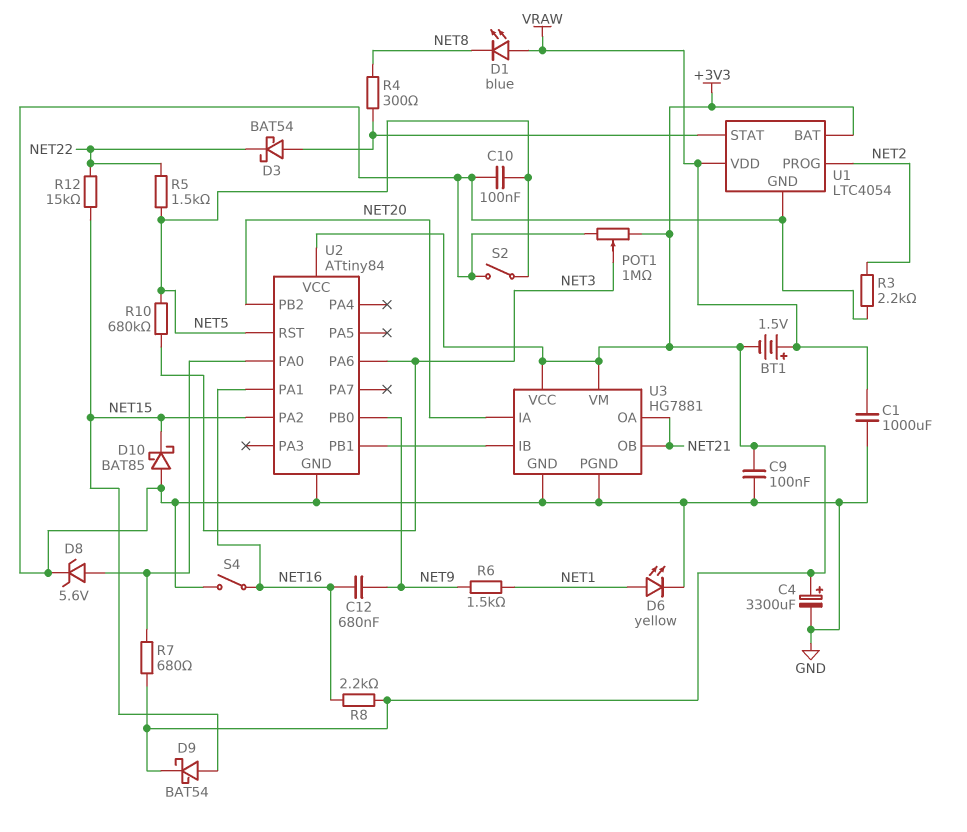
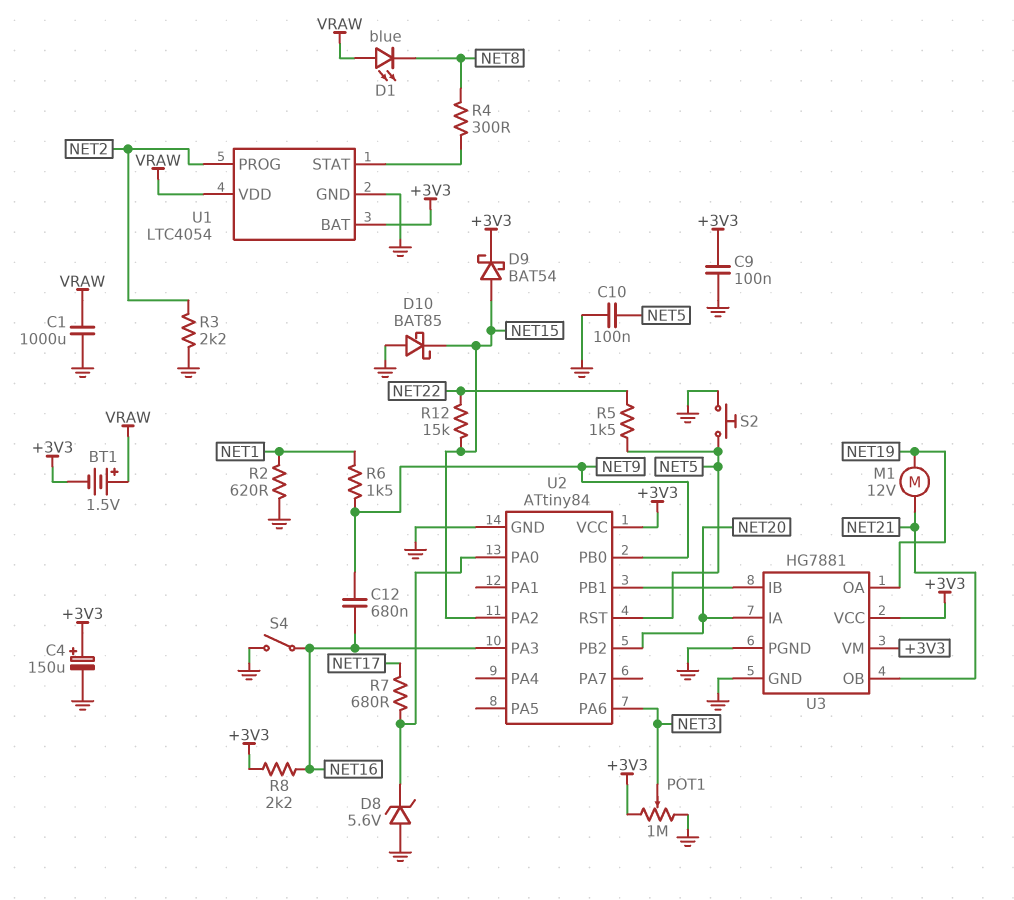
C4: 3300uF (plus +3V3, minus GND) -> 150uF (plus +3V3, minus GND)
D3: schottky BAT54 (A U1/STAT, K NET22) -> none
D6: LED yellow (A NET1, K GND) -> none
D8: zener 5.6V (A U2/PA0, K GND) -> zener 5.6V (A GND, K U2/PA0)
M1: none -> motor 12V (NET19, NET21)
R2: none -> 620 (GND, NET1)
R7: 680 (+3V3, U2/PA0) -> 680 (NET17, U2/PA0)
R10: 680k (NET3, NET5) -> none
S2: switch (GND, NET5) -> button (GND, NET5)
U2 pin PA1: NET16 -> none
U2 pin PA3: none -> NET16
U3 pin OA: NET21 -> NET19

